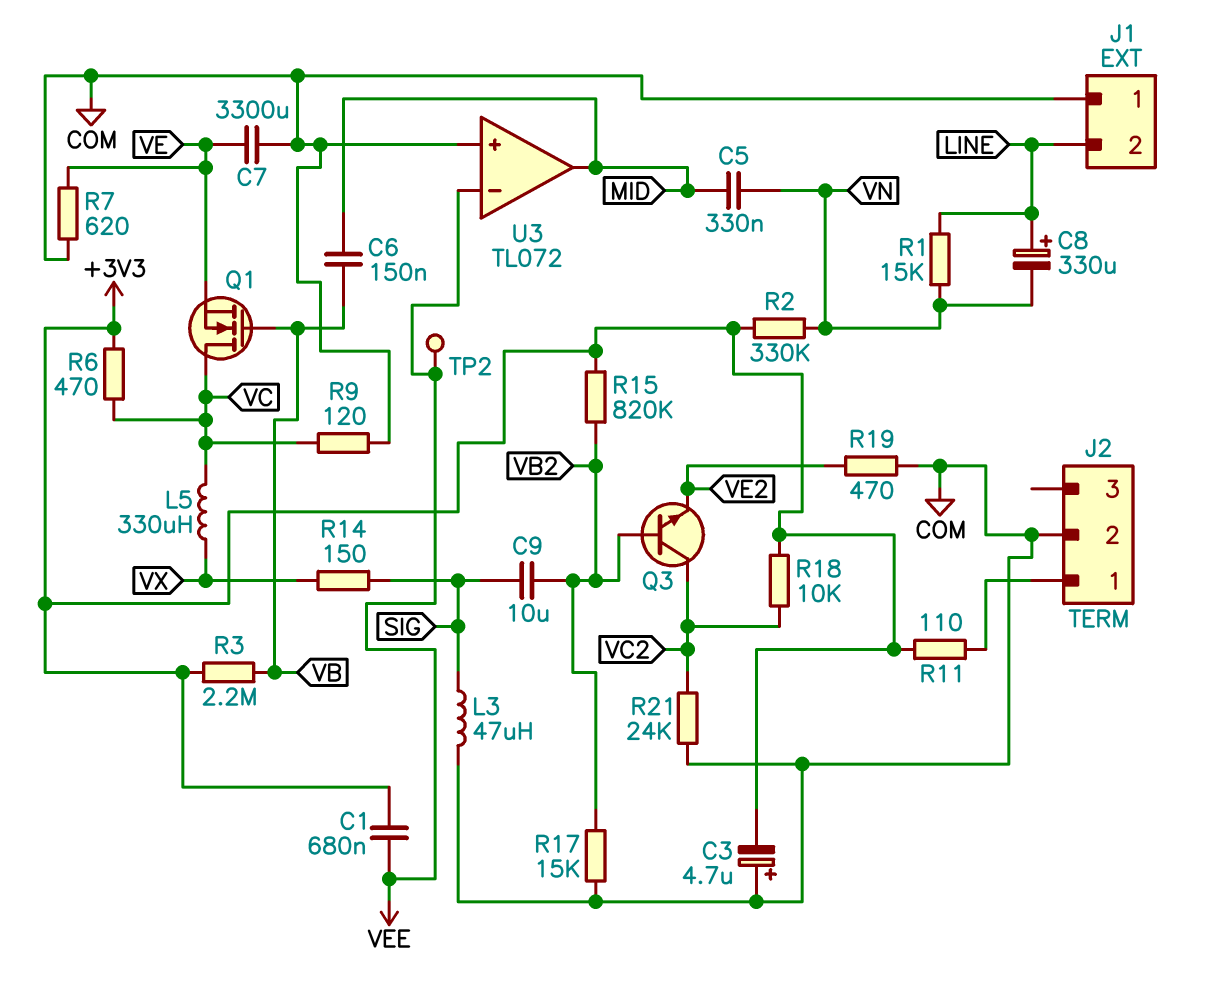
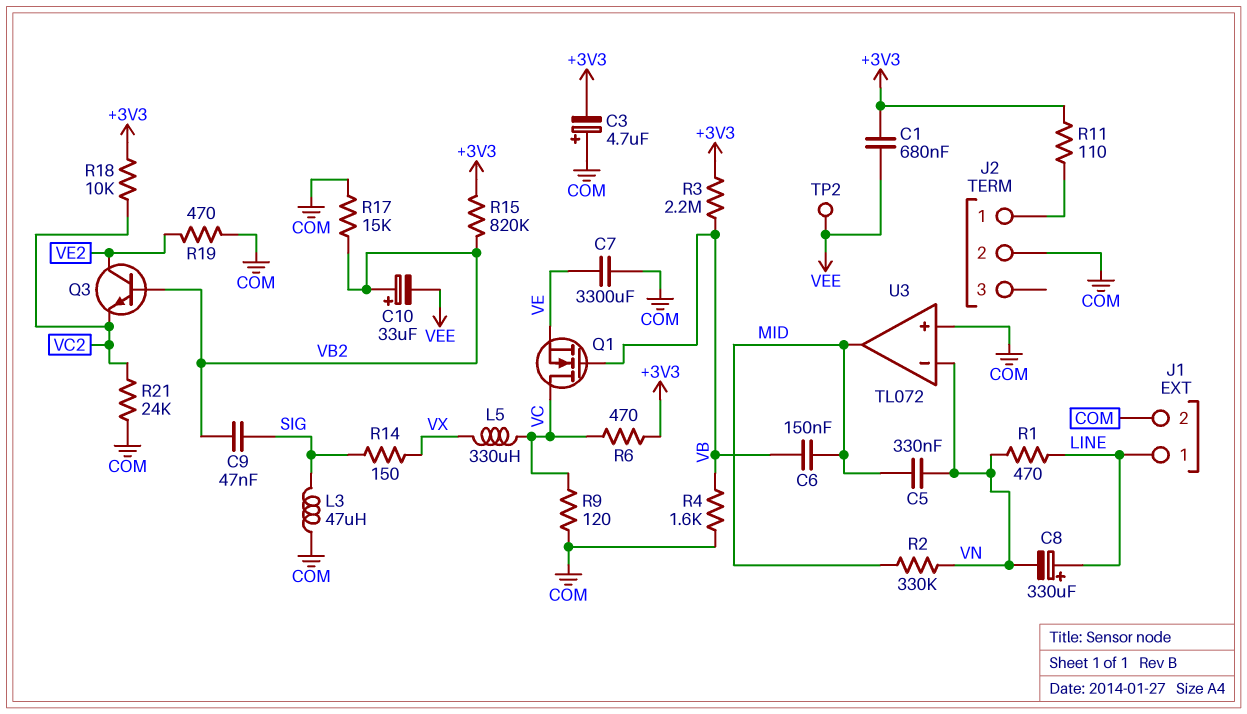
C9: 10uF (SIG, VB2) -> 47nF (SIG, VB2)
C10: none -> 33uF (plus VB2, minus VEE)
J1 pin 1: COM -> LINE
J1 pin 2: LINE -> COM
Q3: NPN (B VB2, C VC2, E VE2) -> NPN (B VB2, C VE2, E VC2)
R1: 15k (LINE, VN) -> 470 (LINE, VN)
R2: 330k (+3V3, VN) -> 330k (MID, VN)
R4: none -> 1.6k (COM, VB)
R7: 620 (COM, VE) -> none
U3 pin in-: VEE -> VN

